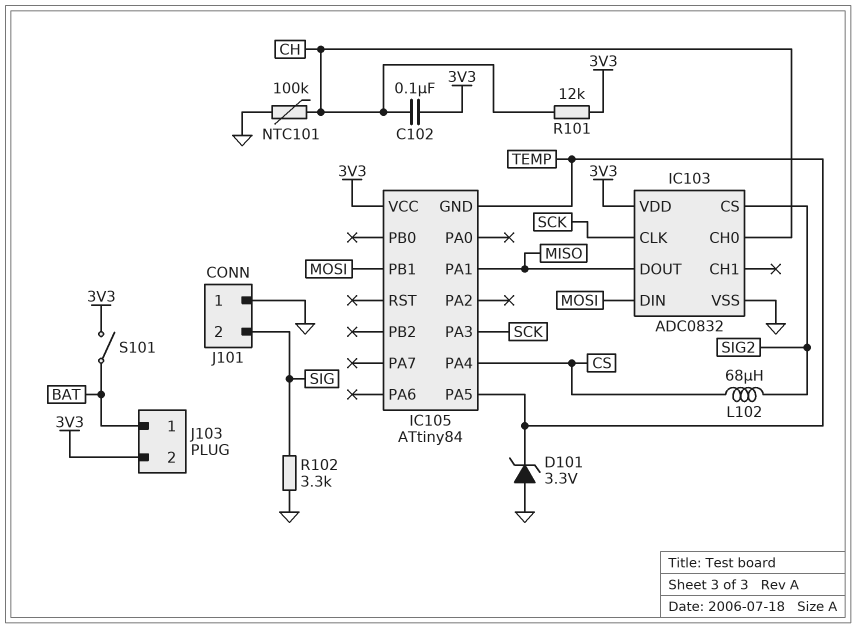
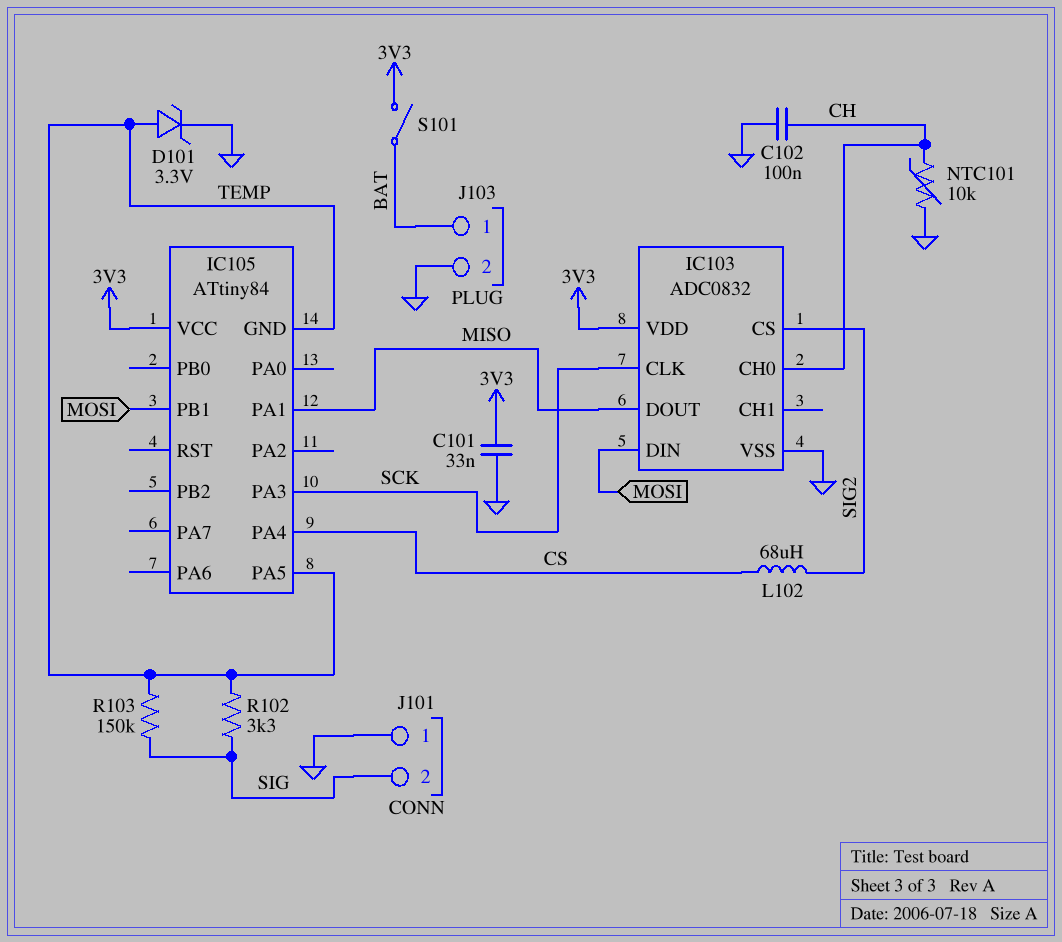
C101: none -> 33nF (3V3, GND)
C102: 100nF (3V3, CH) -> 100nF (CH, GND)
D101: zener 3.3V (A GND, K TEMP) -> zener 3.3V (A TEMP, K GND)
J103 pin 2: 3V3 -> GND
NTC101: 100k (CH, GND) -> 10k (CH, GND)
R101: 12k (3V3, CH) -> none
R102: 3.3k (GND, SIG) -> 3.3k (SIG, TEMP)
R103: none -> 150k (SIG, TEMP)

